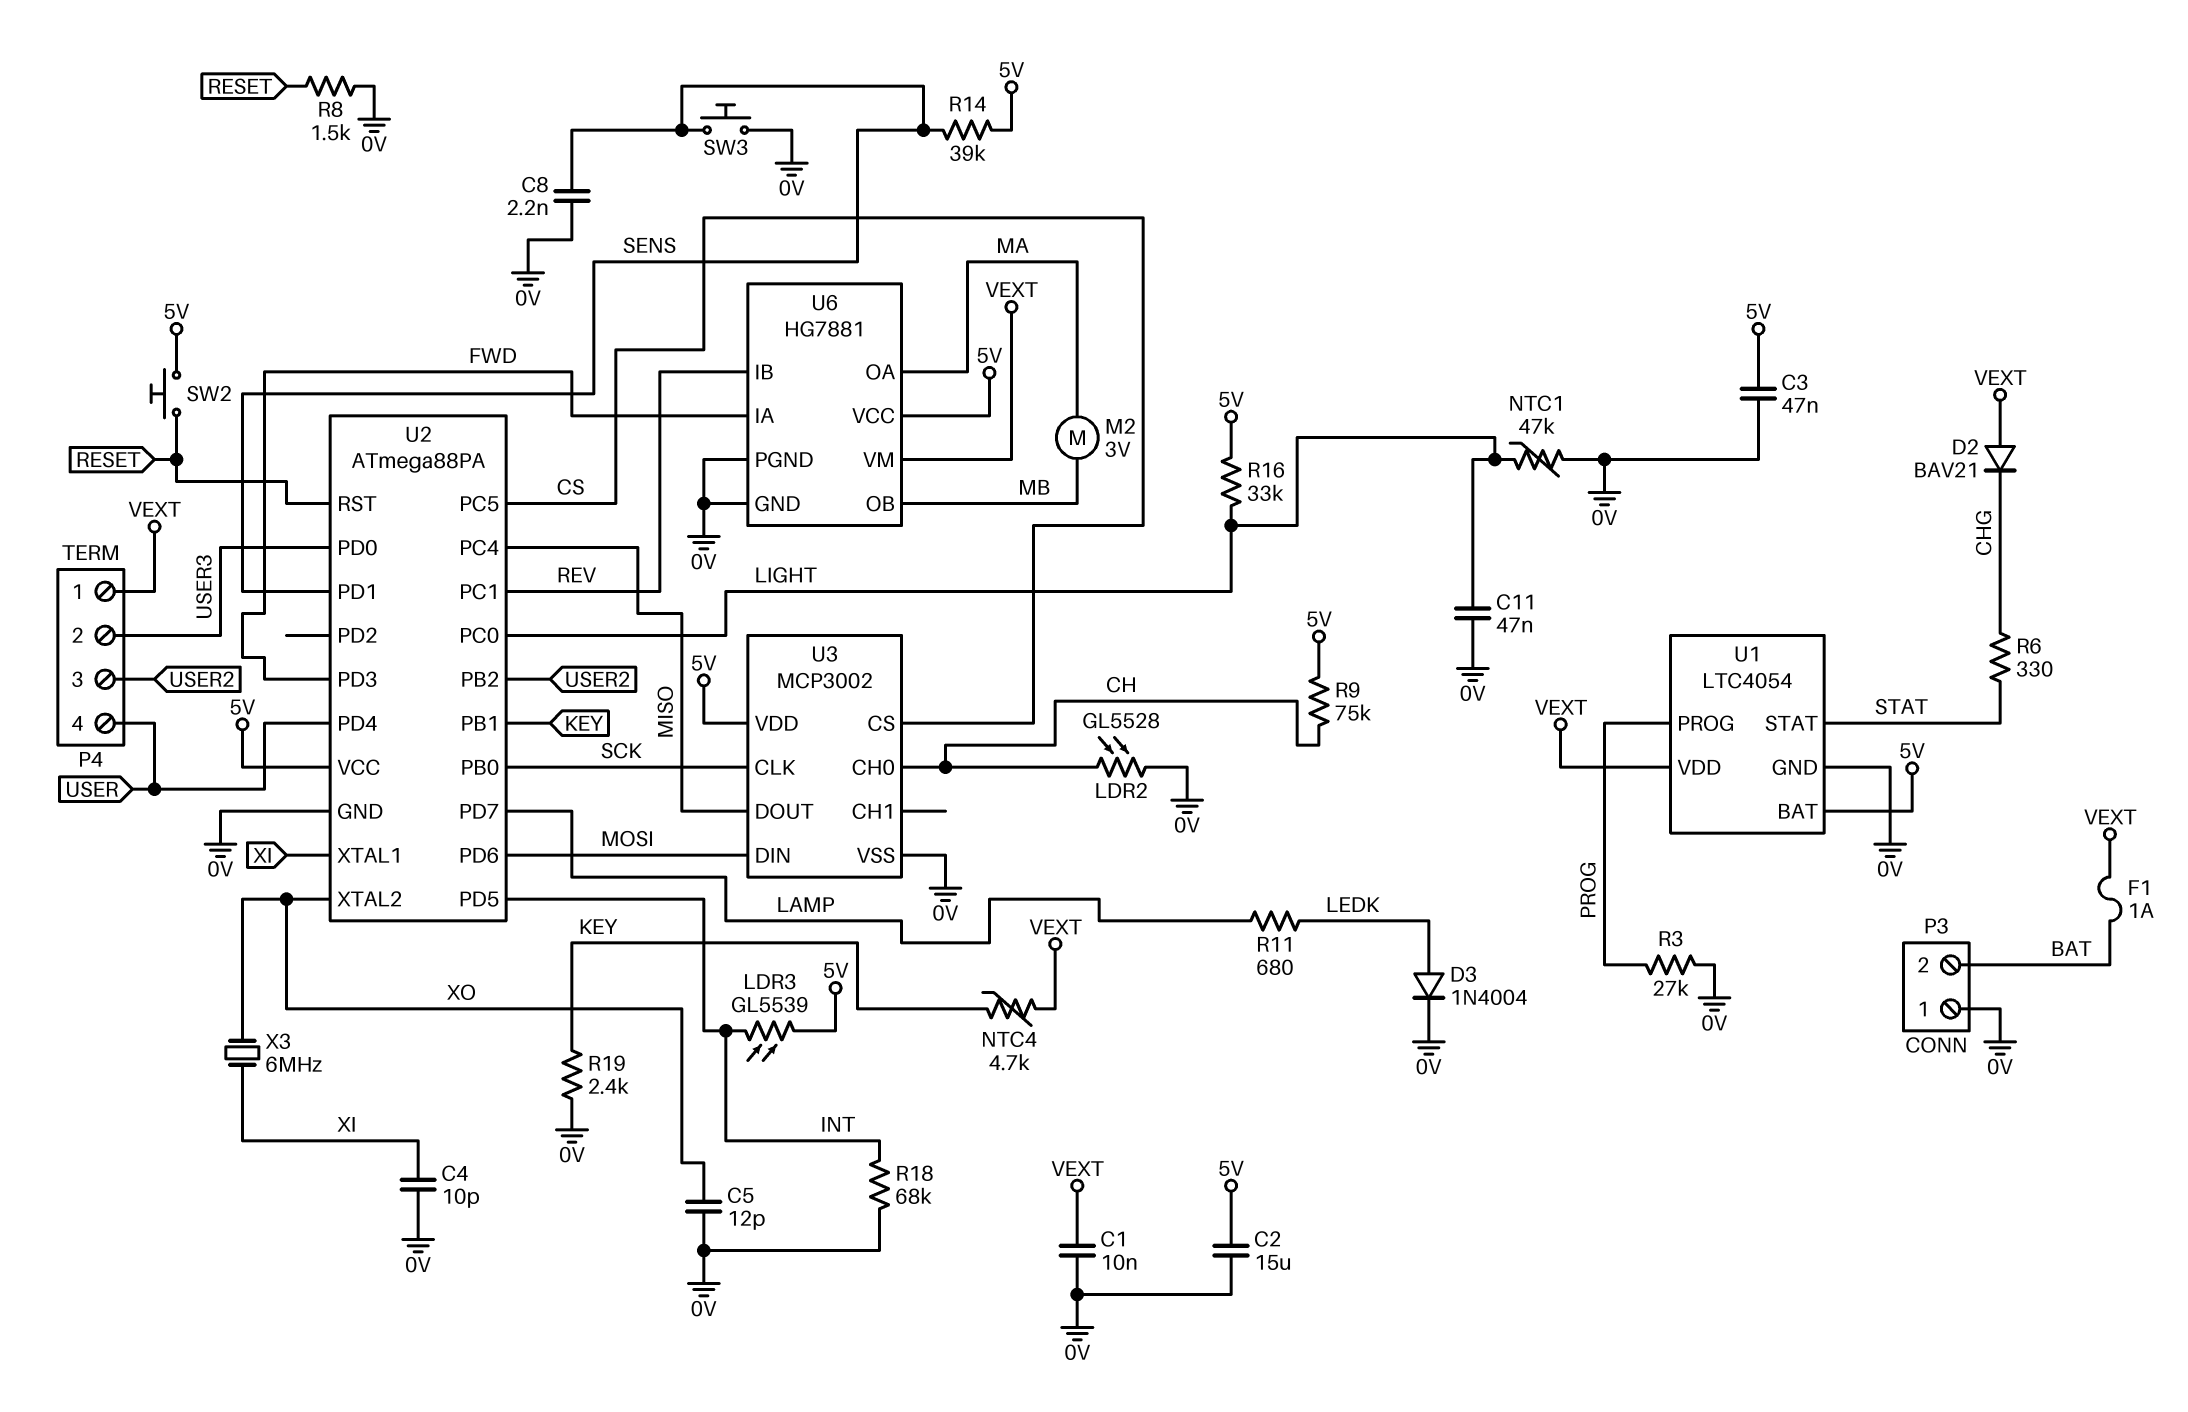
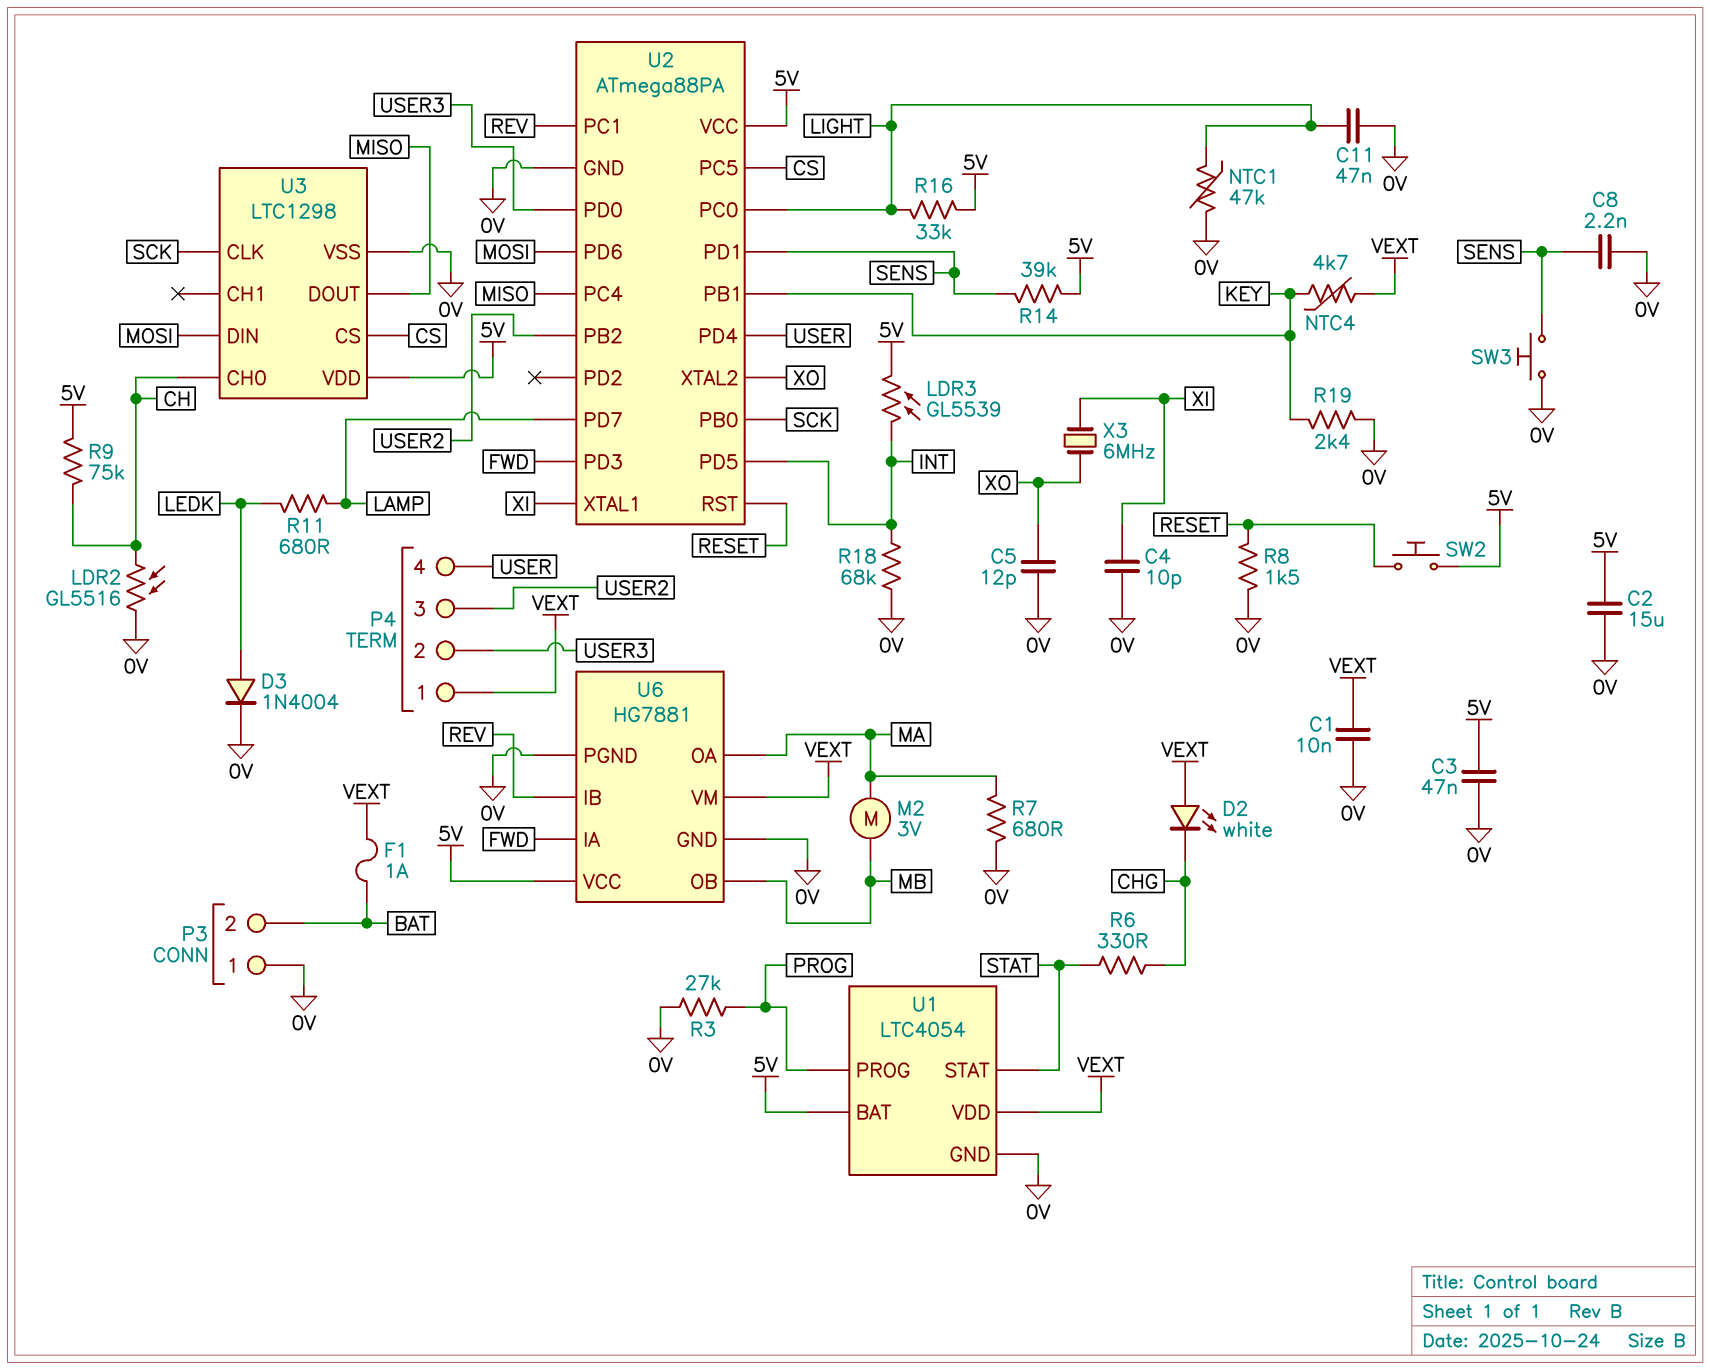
D2: diode BAV21 (A VEXT, K CHG) -> LED white (A VEXT, K CHG)
LDR2: GL5528 (0V, CH) -> GL5516 (0V, CH)
R7: none -> 680 (0V, MA)
U3: MCP3002 -> LTC1298

